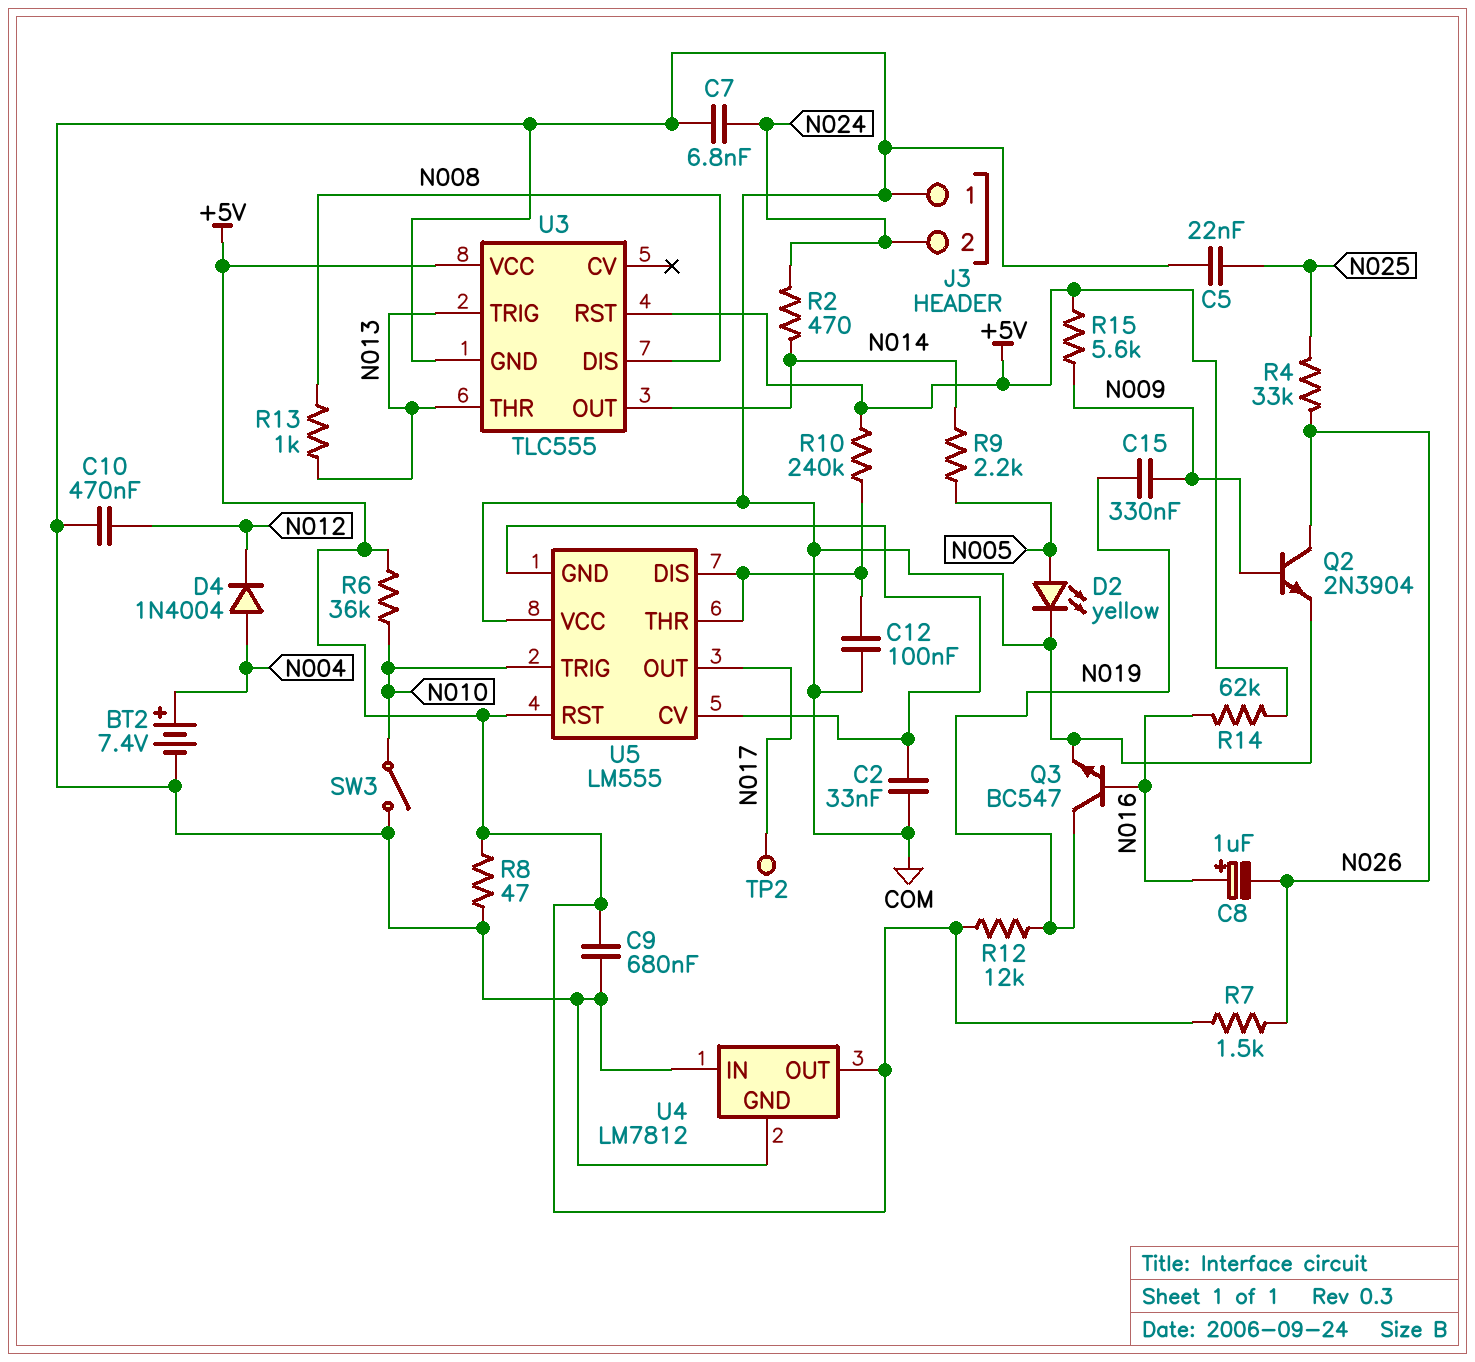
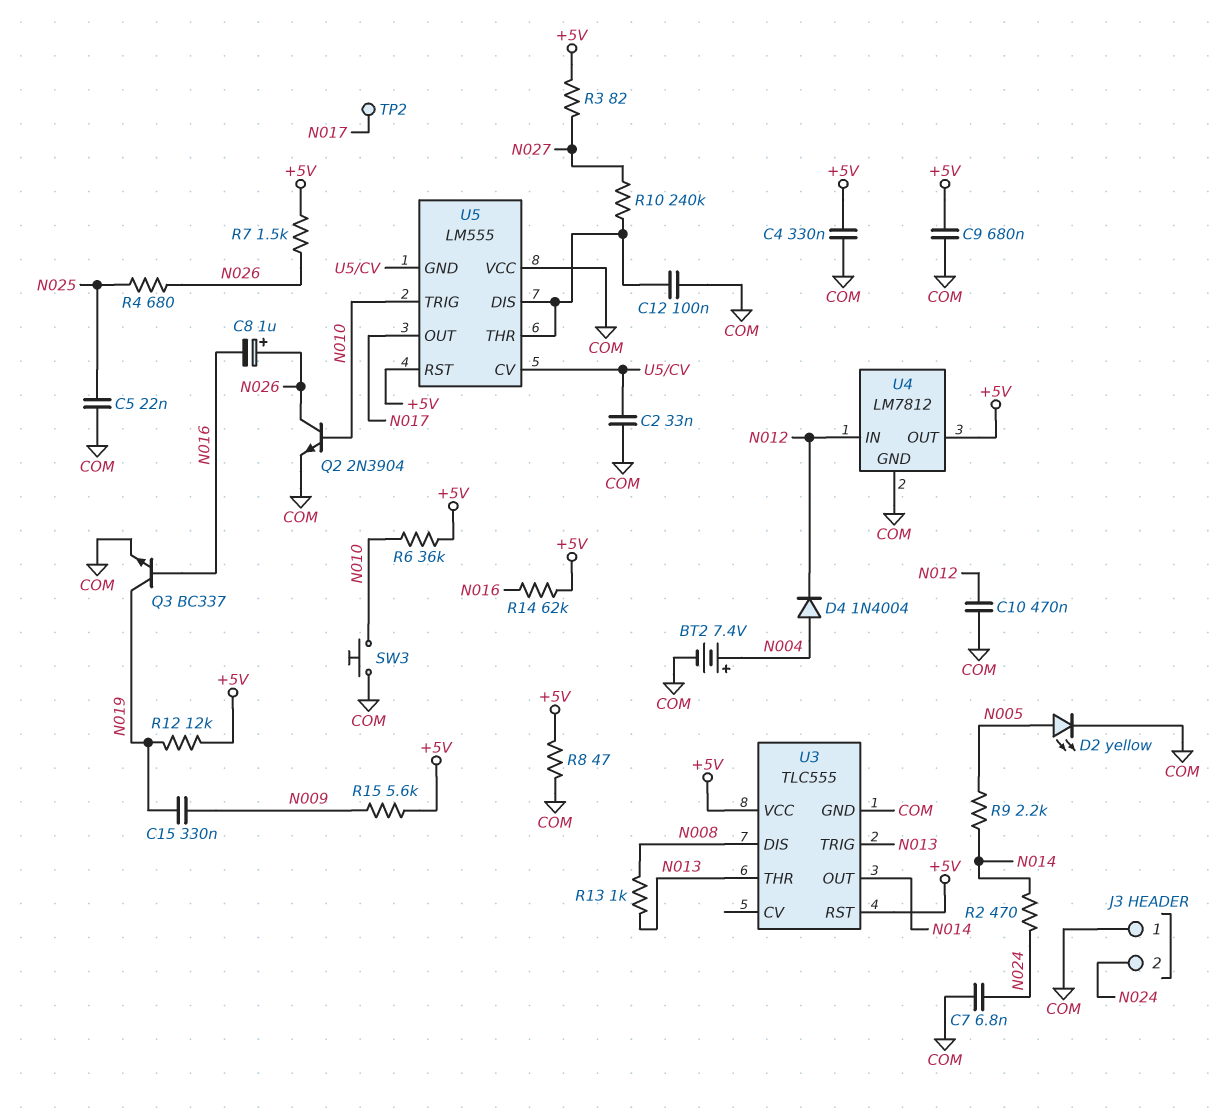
C4: none -> 330nF (+5V, COM)
C8: 1uF (plus N016, minus N026) -> 1uF (plus N026, minus N016)
Q2: NPN 2N3904 (B N009, C N026, E COM) -> NPN 2N3904 (B N010, C N026, E COM)
Q3: NPN BC547 (B N016, C N019, E COM) -> NPN BC337 (B N016, C N019, E COM)
R3: none -> 82 (+5V, N027)
R4: 33k (N025, N026) -> 680 (N025, N026)
R10: 240k (+5V, U5/DIS) -> 240k (N027, U5/DIS)
SW3: switch (COM, N010) -> button (COM, N010)
U4 pin IN: COM -> N012

